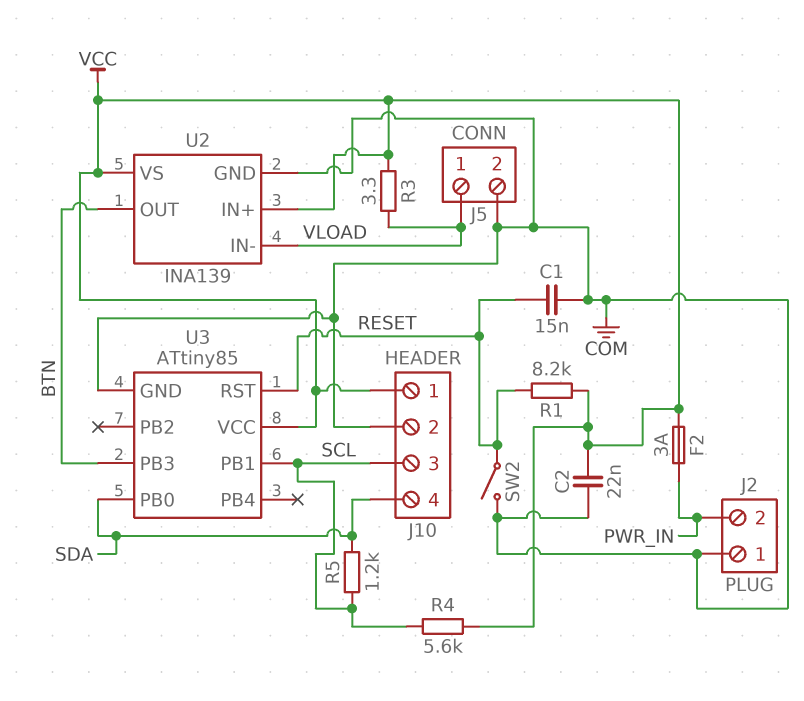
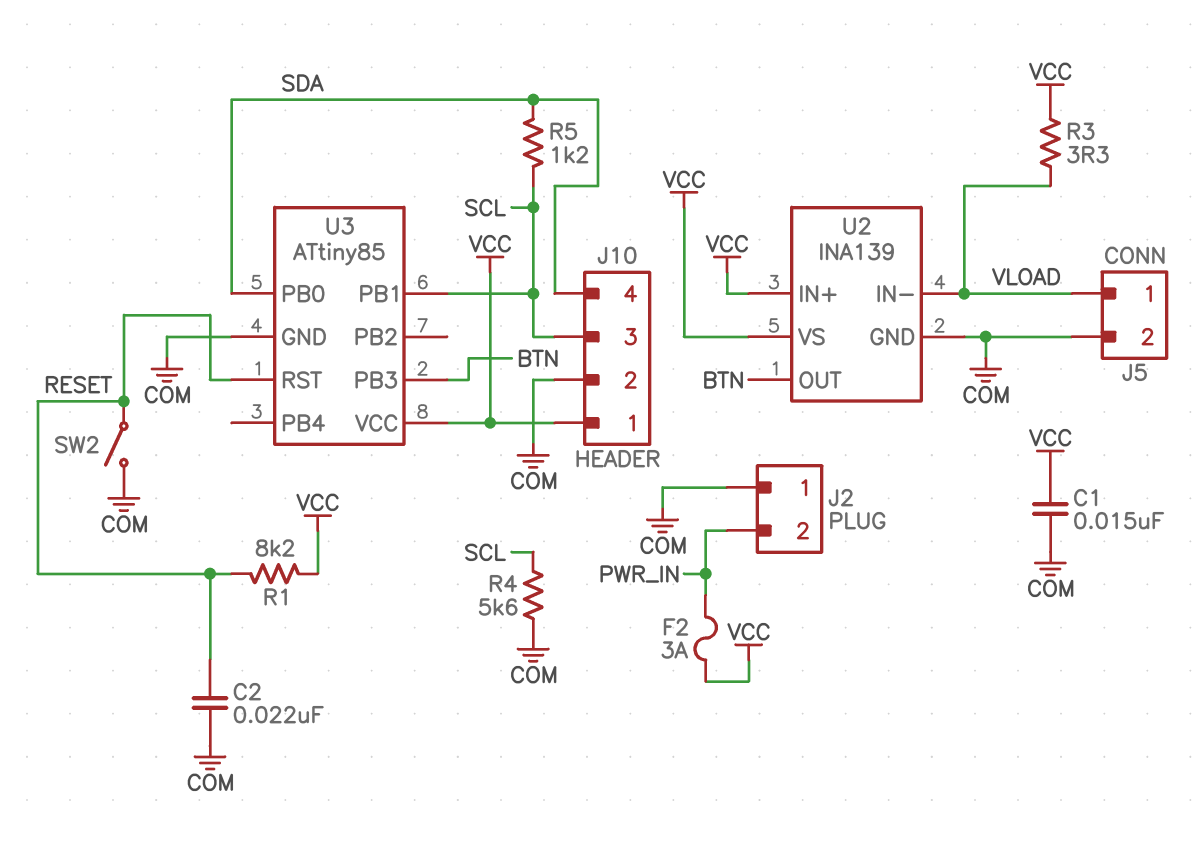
C1: 15nF (COM, RESET) -> 15nF (COM, VCC)
C2: 22nF (COM, VCC) -> 22nF (COM, RESET)
R4: 5.6k (SCL, VCC) -> 5.6k (COM, SCL)

